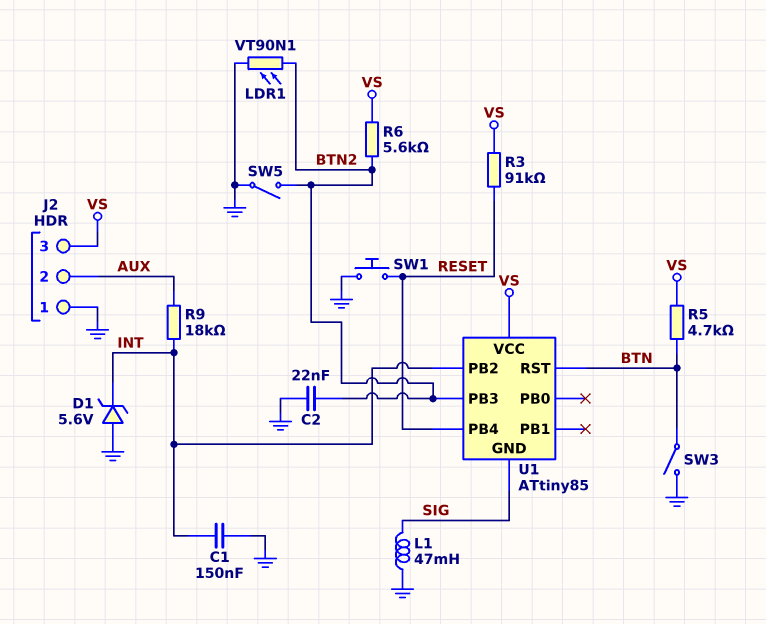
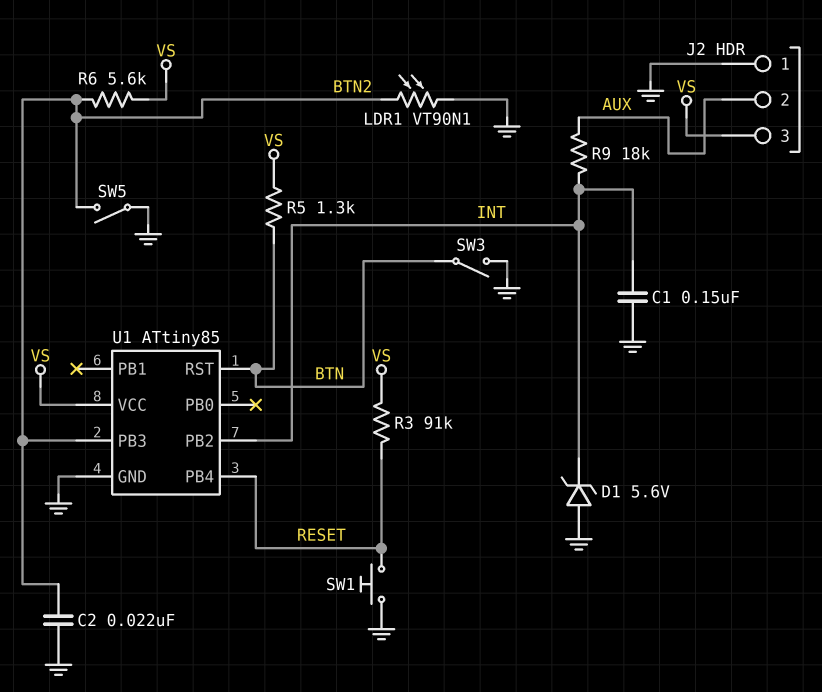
L1: 47mH (GND, SIG) -> none
R5: 4.7k (BTN, VS) -> 1.3k (BTN, VS)
U1 pin GND: SIG -> GND

